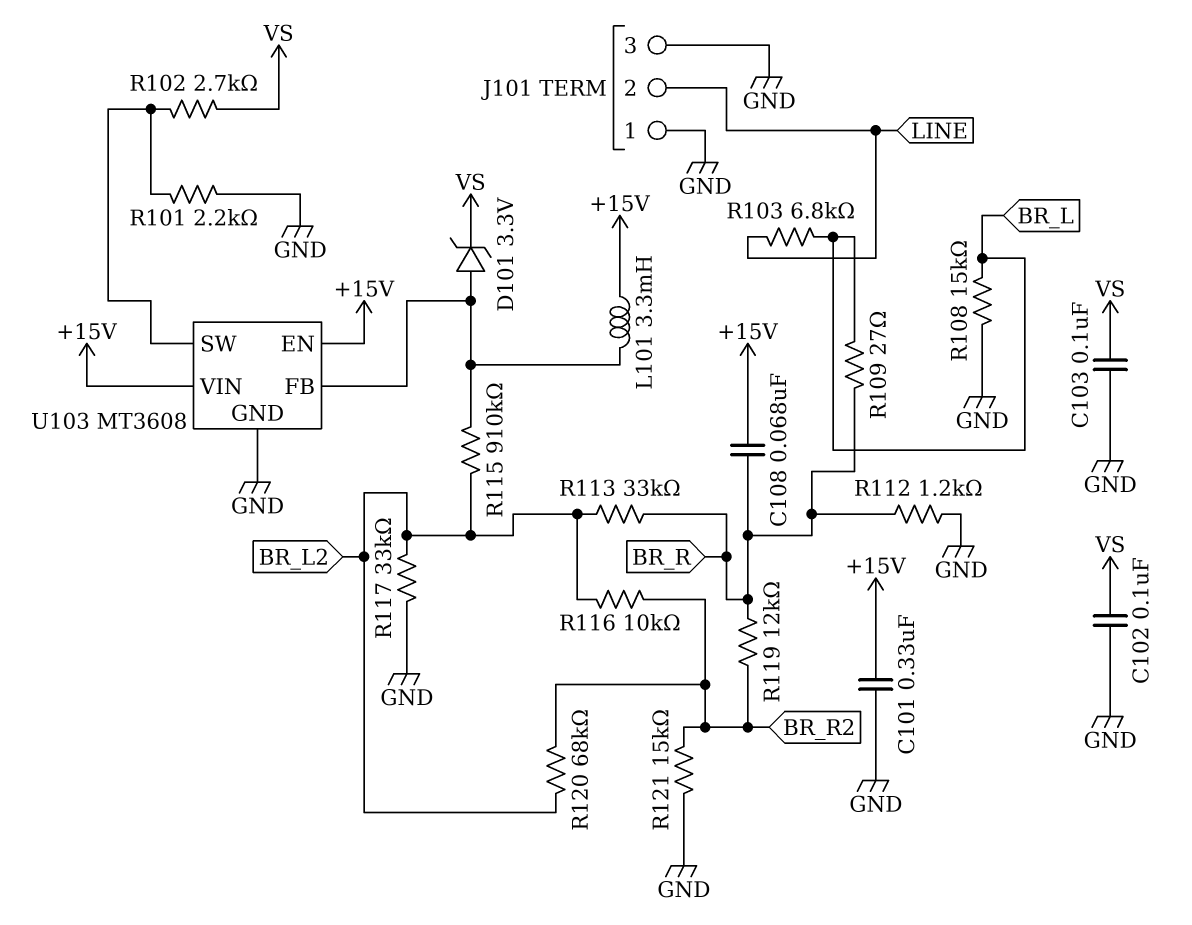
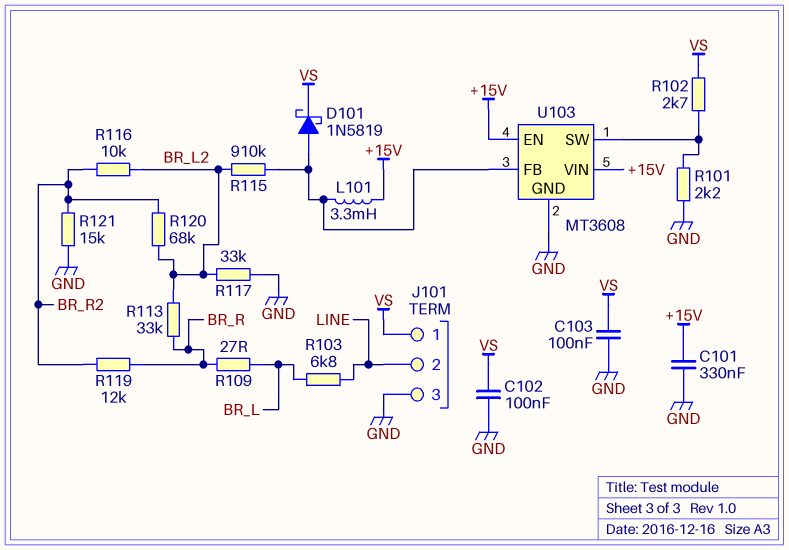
C108: 68nF (+15V, BR_R) -> none
D101: zener 3.3V (A U103/FB, K VS) -> schottky 1N5819 (A U103/FB, K VS)
J101 pin 1: GND -> VS
R108: 15k (BR_L, GND) -> none
R112: 1.2k (BR_R, GND) -> none

